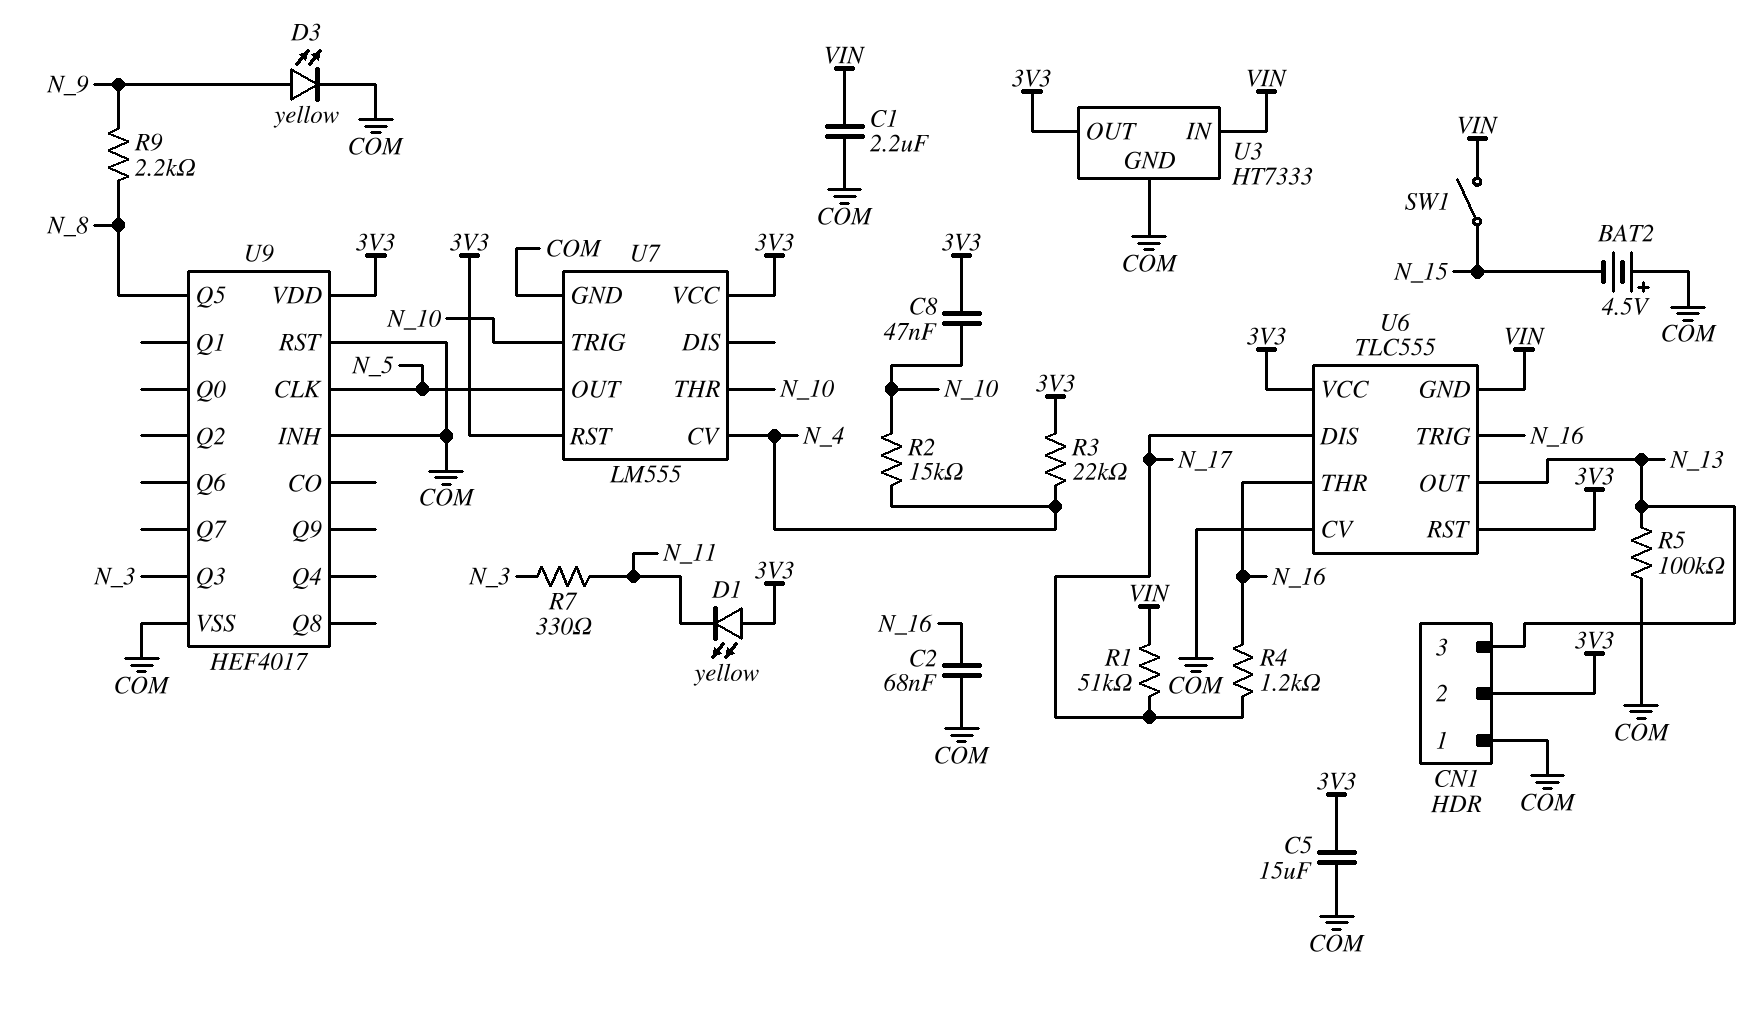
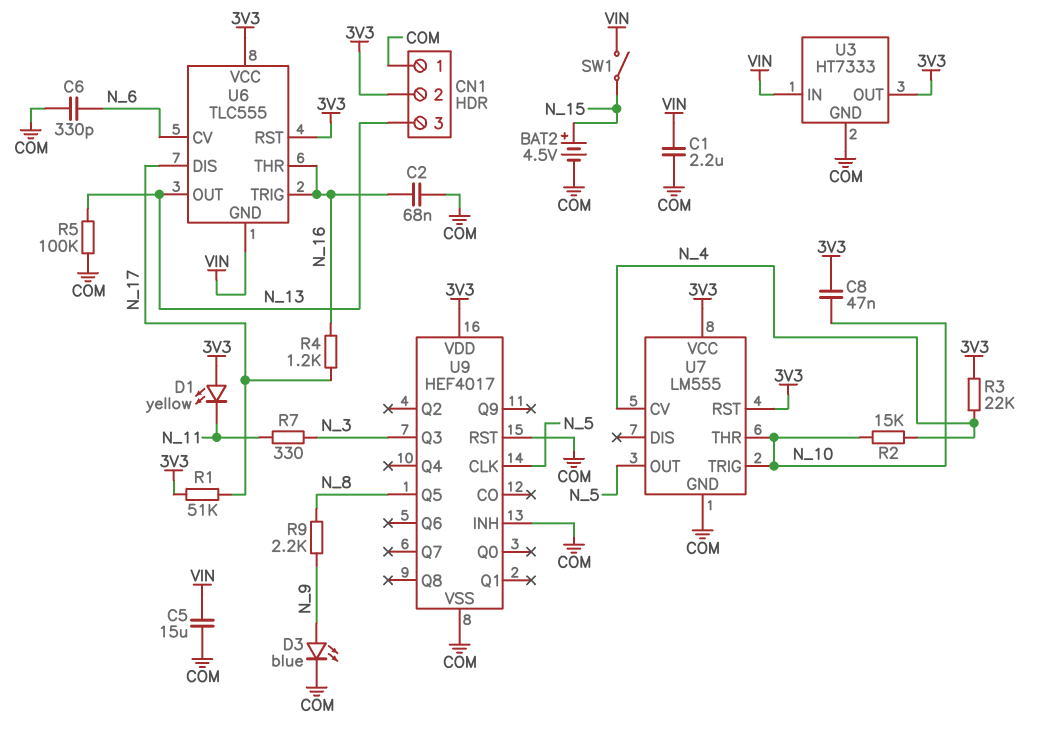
BAT2: 4.5V (plus COM, minus N_15) -> 4.5V (plus N_15, minus COM)
C5: 15uF (3V3, COM) -> 15uF (COM, VIN)
C6: none -> 330pF (COM, N_6)
D3: LED yellow (A N_9, K COM) -> LED blue (A N_9, K COM)
R1: 51k (N_17, VIN) -> 51k (3V3, N_17)
U6 pin CV: COM -> N_6

